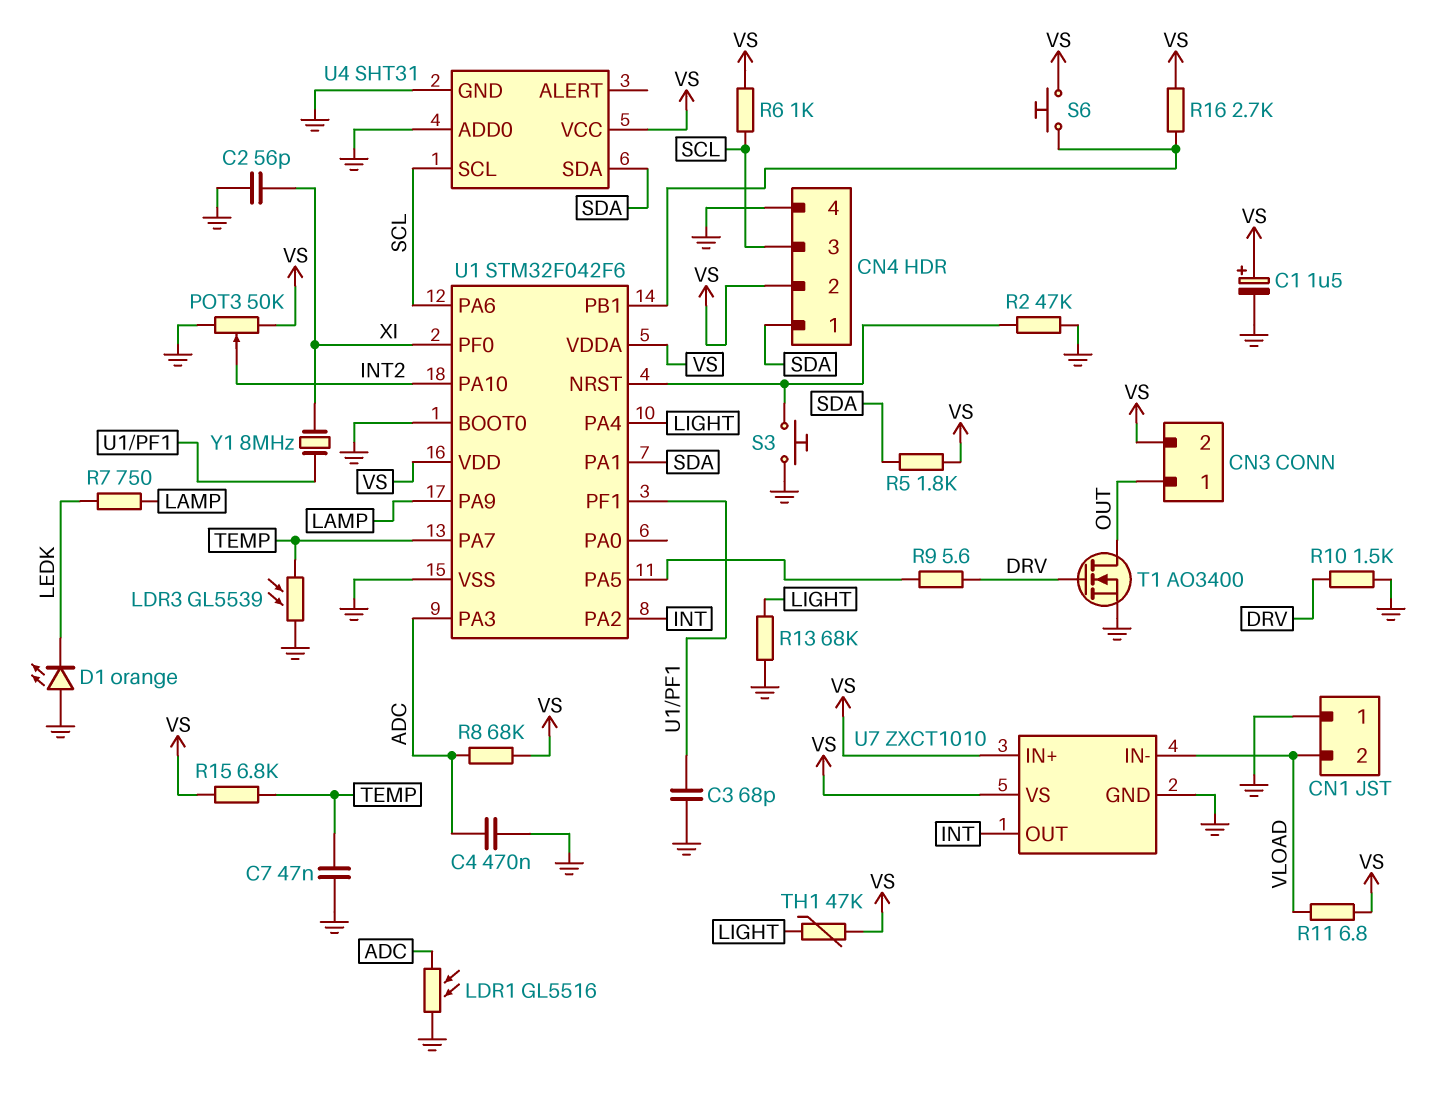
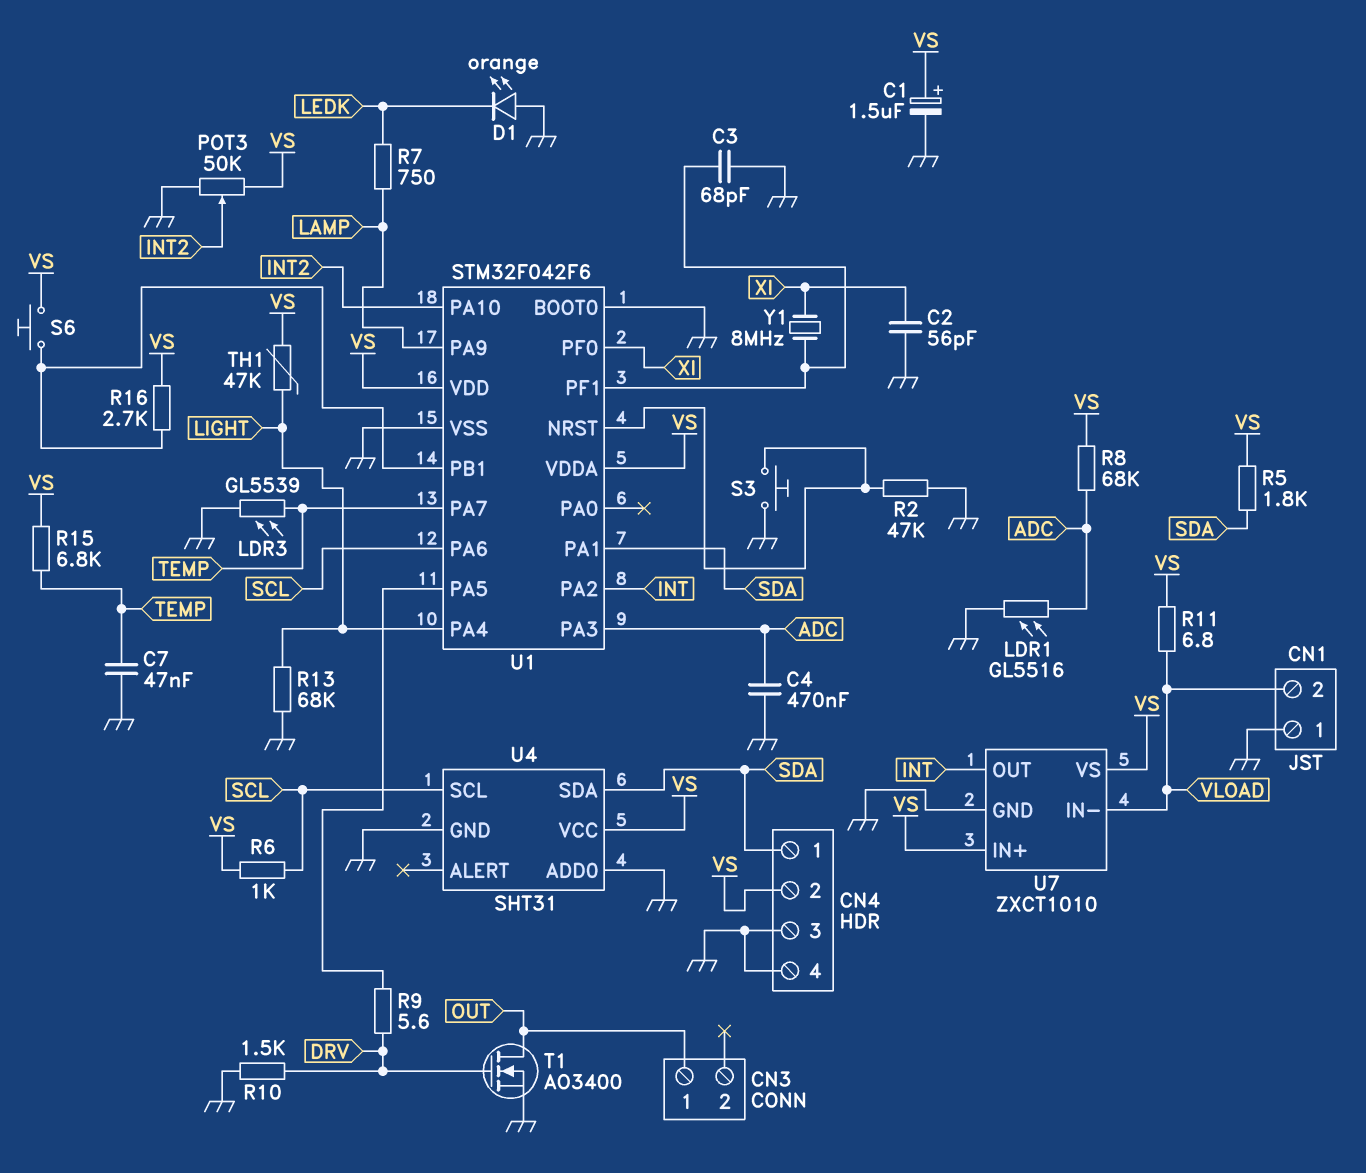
CN3 pin 2: VS -> none
CN4 pin 3: SCL -> GND

